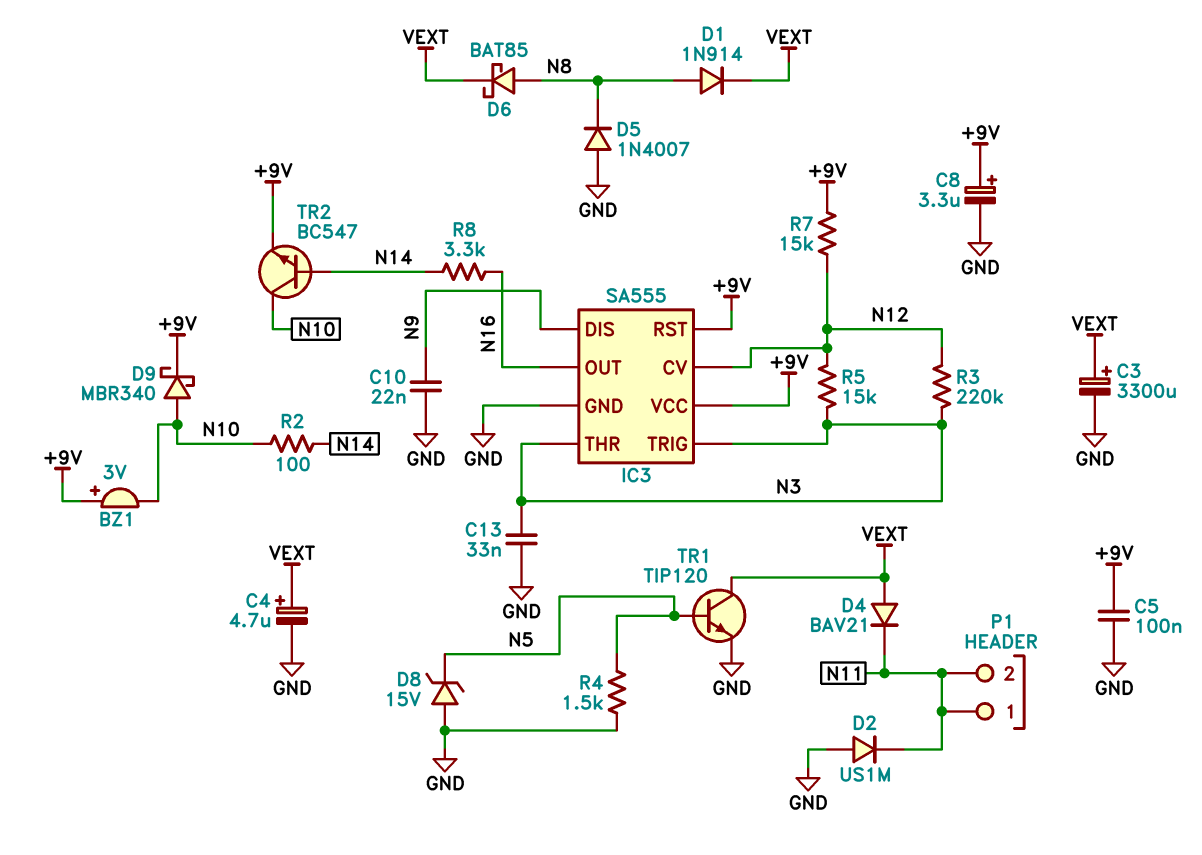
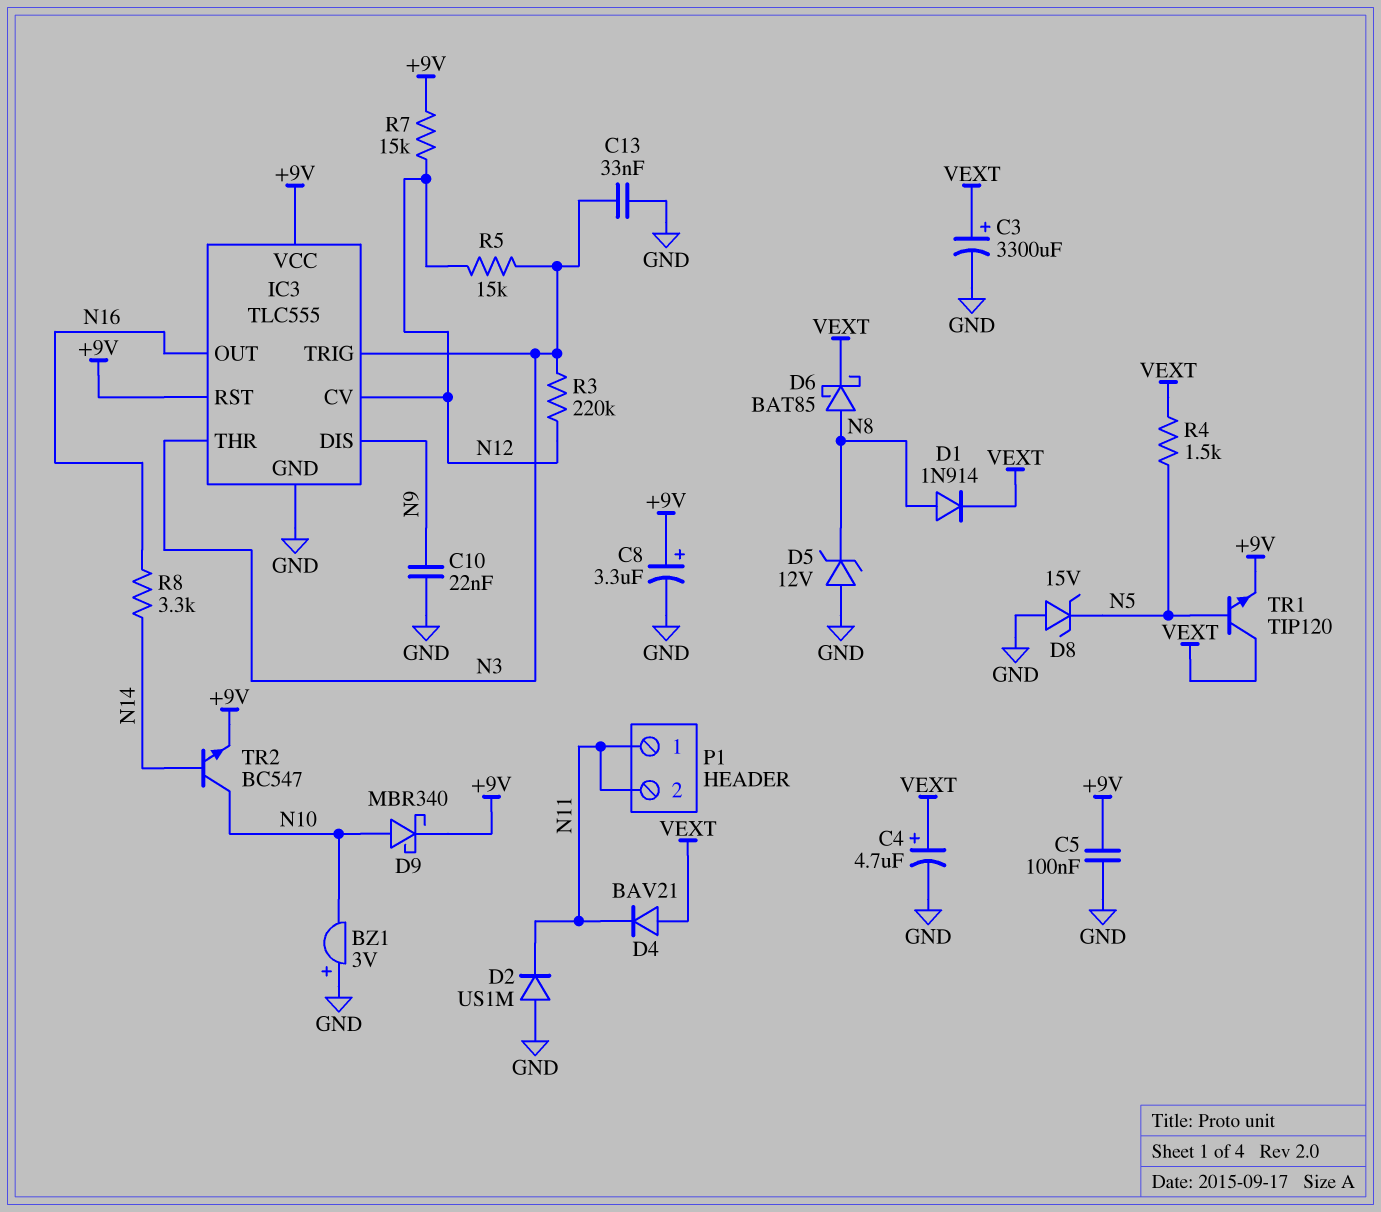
BZ1: buzzer 3V (plus +9V, minus N10) -> buzzer 3V (plus GND, minus N10)
D5: diode 1N4007 (A GND, K N8) -> zener 12V (A GND, K N8)
IC3: SA555 -> TLC555
R2: 100 (N10, N14) -> none
R4: 1.5k (GND, N5) -> 1.5k (N5, VEXT)
TR1: NPN TIP120 (B N5, C VEXT, E GND) -> NPN TIP120 (B N5, C VEXT, E +9V)

